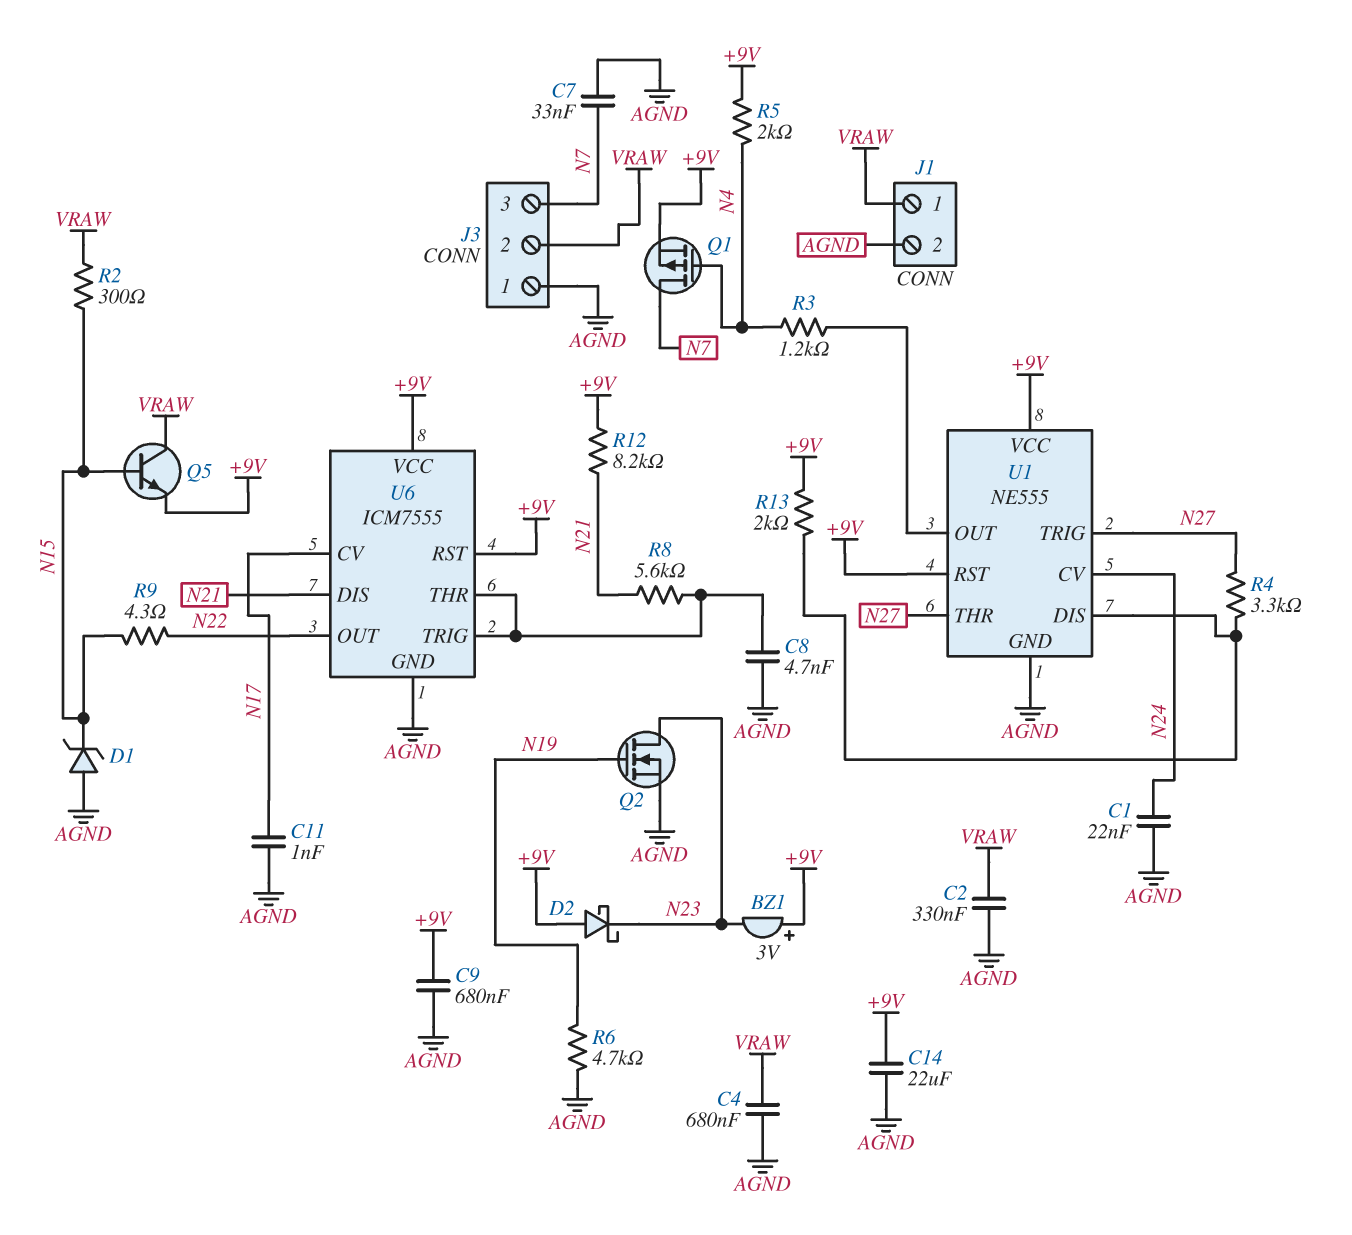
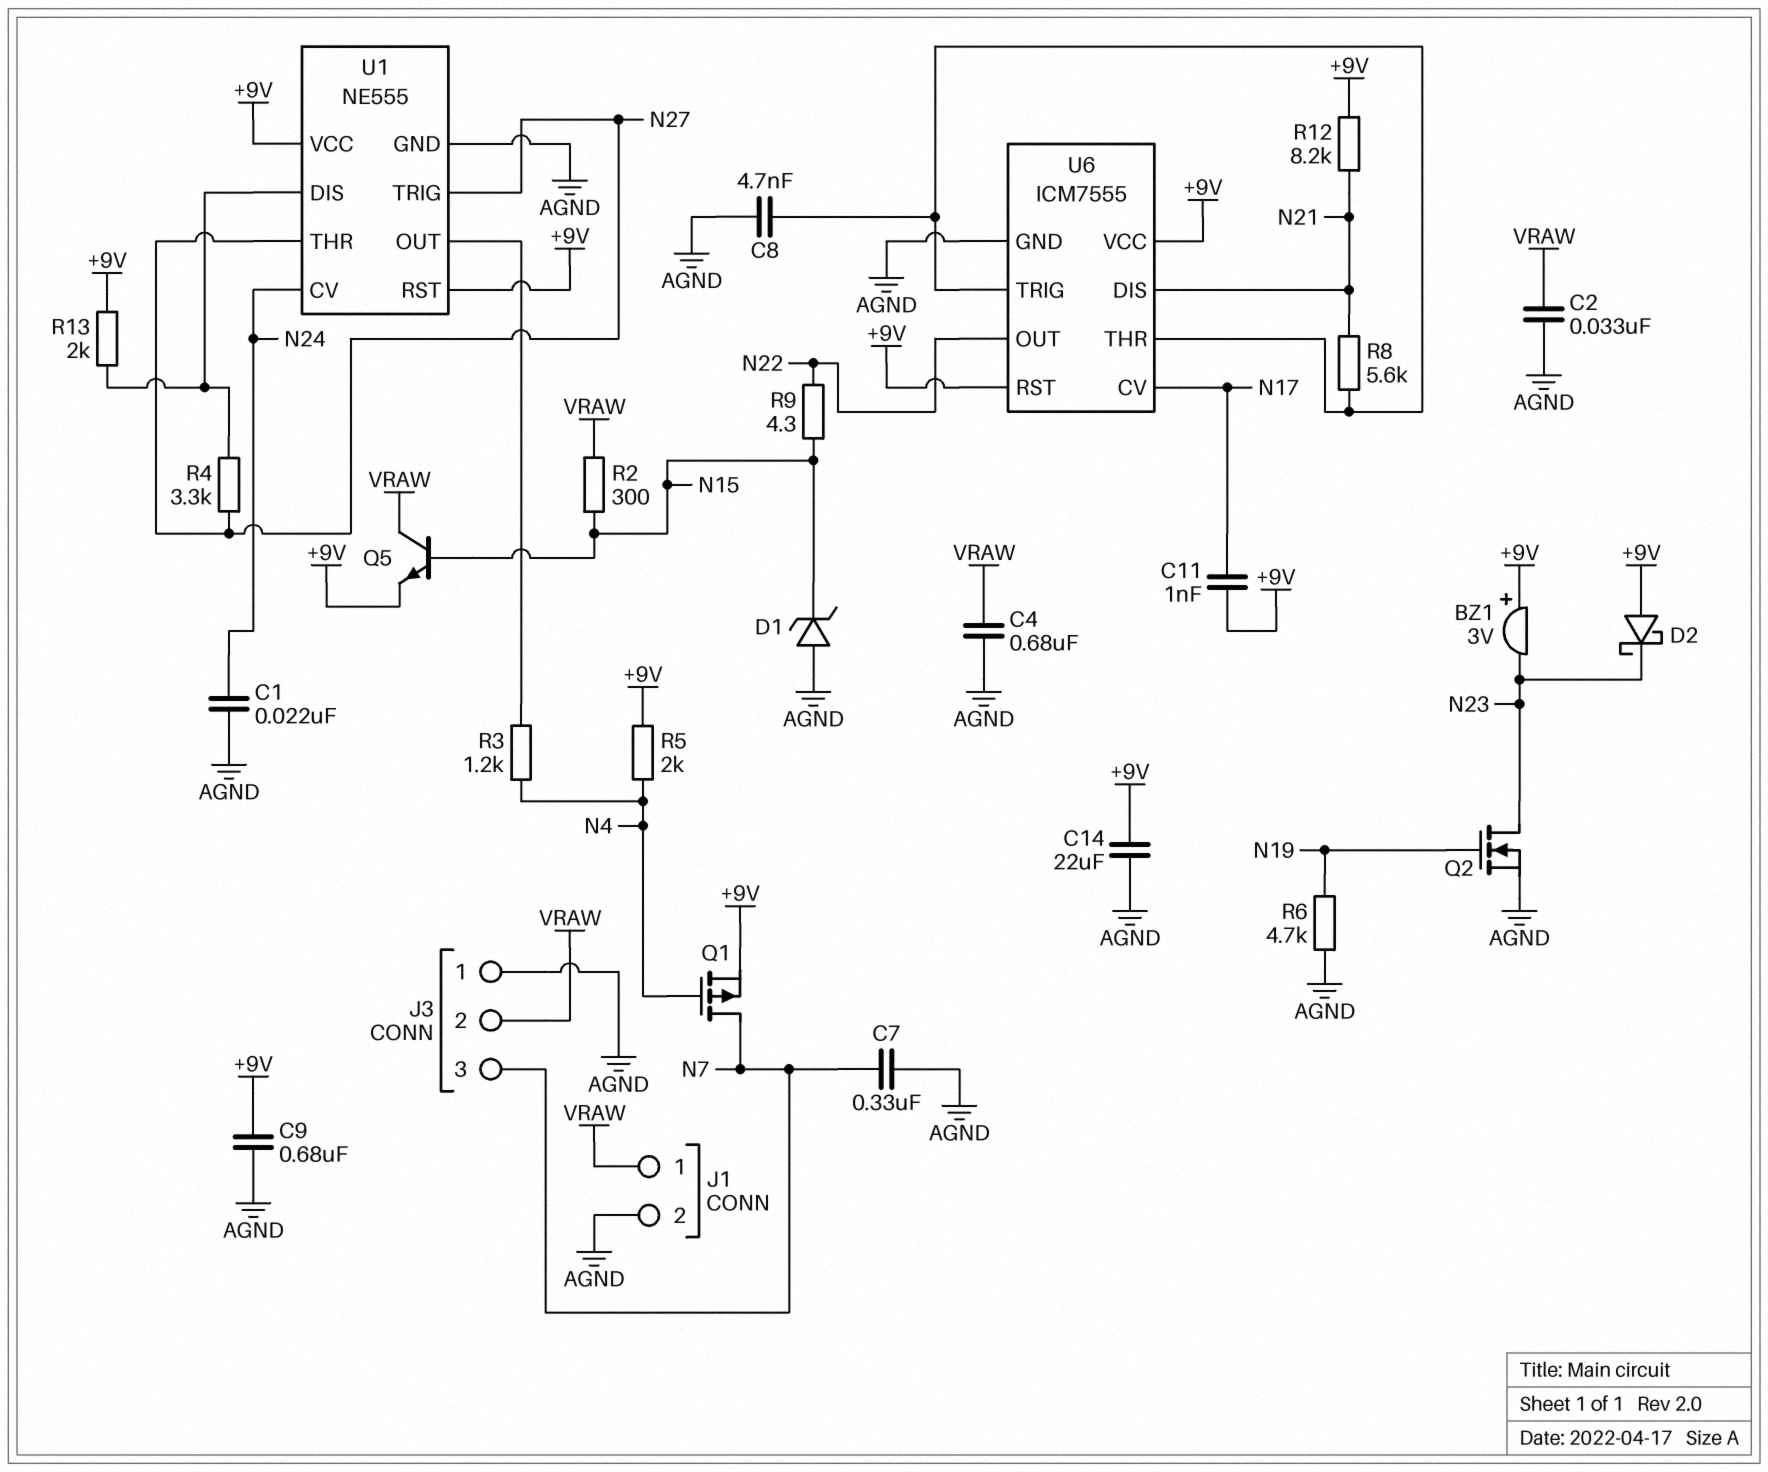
C2: 330nF (AGND, VRAW) -> 33nF (AGND, VRAW)
C7: 33nF (AGND, N7) -> 330nF (AGND, N7)
C11: 1nF (AGND, N17) -> 1nF (+9V, N17)

